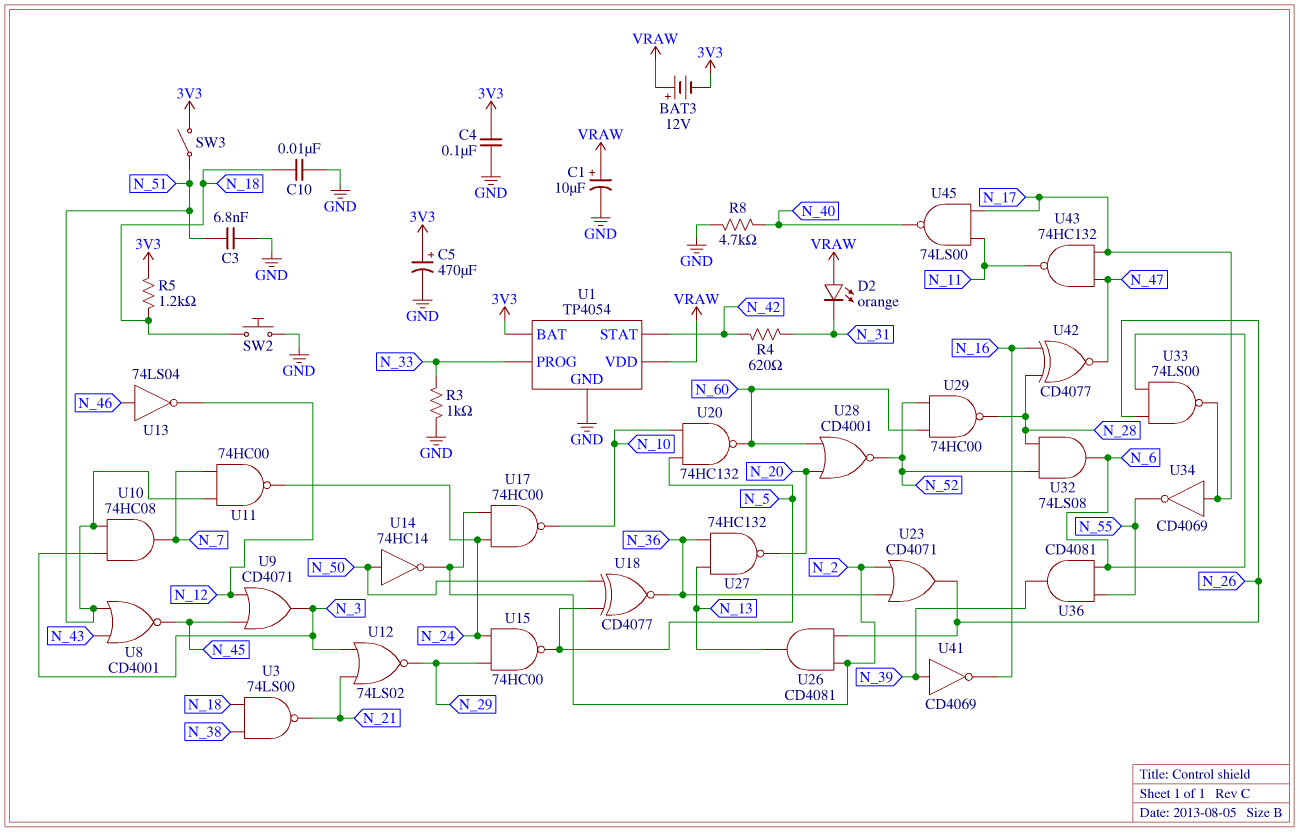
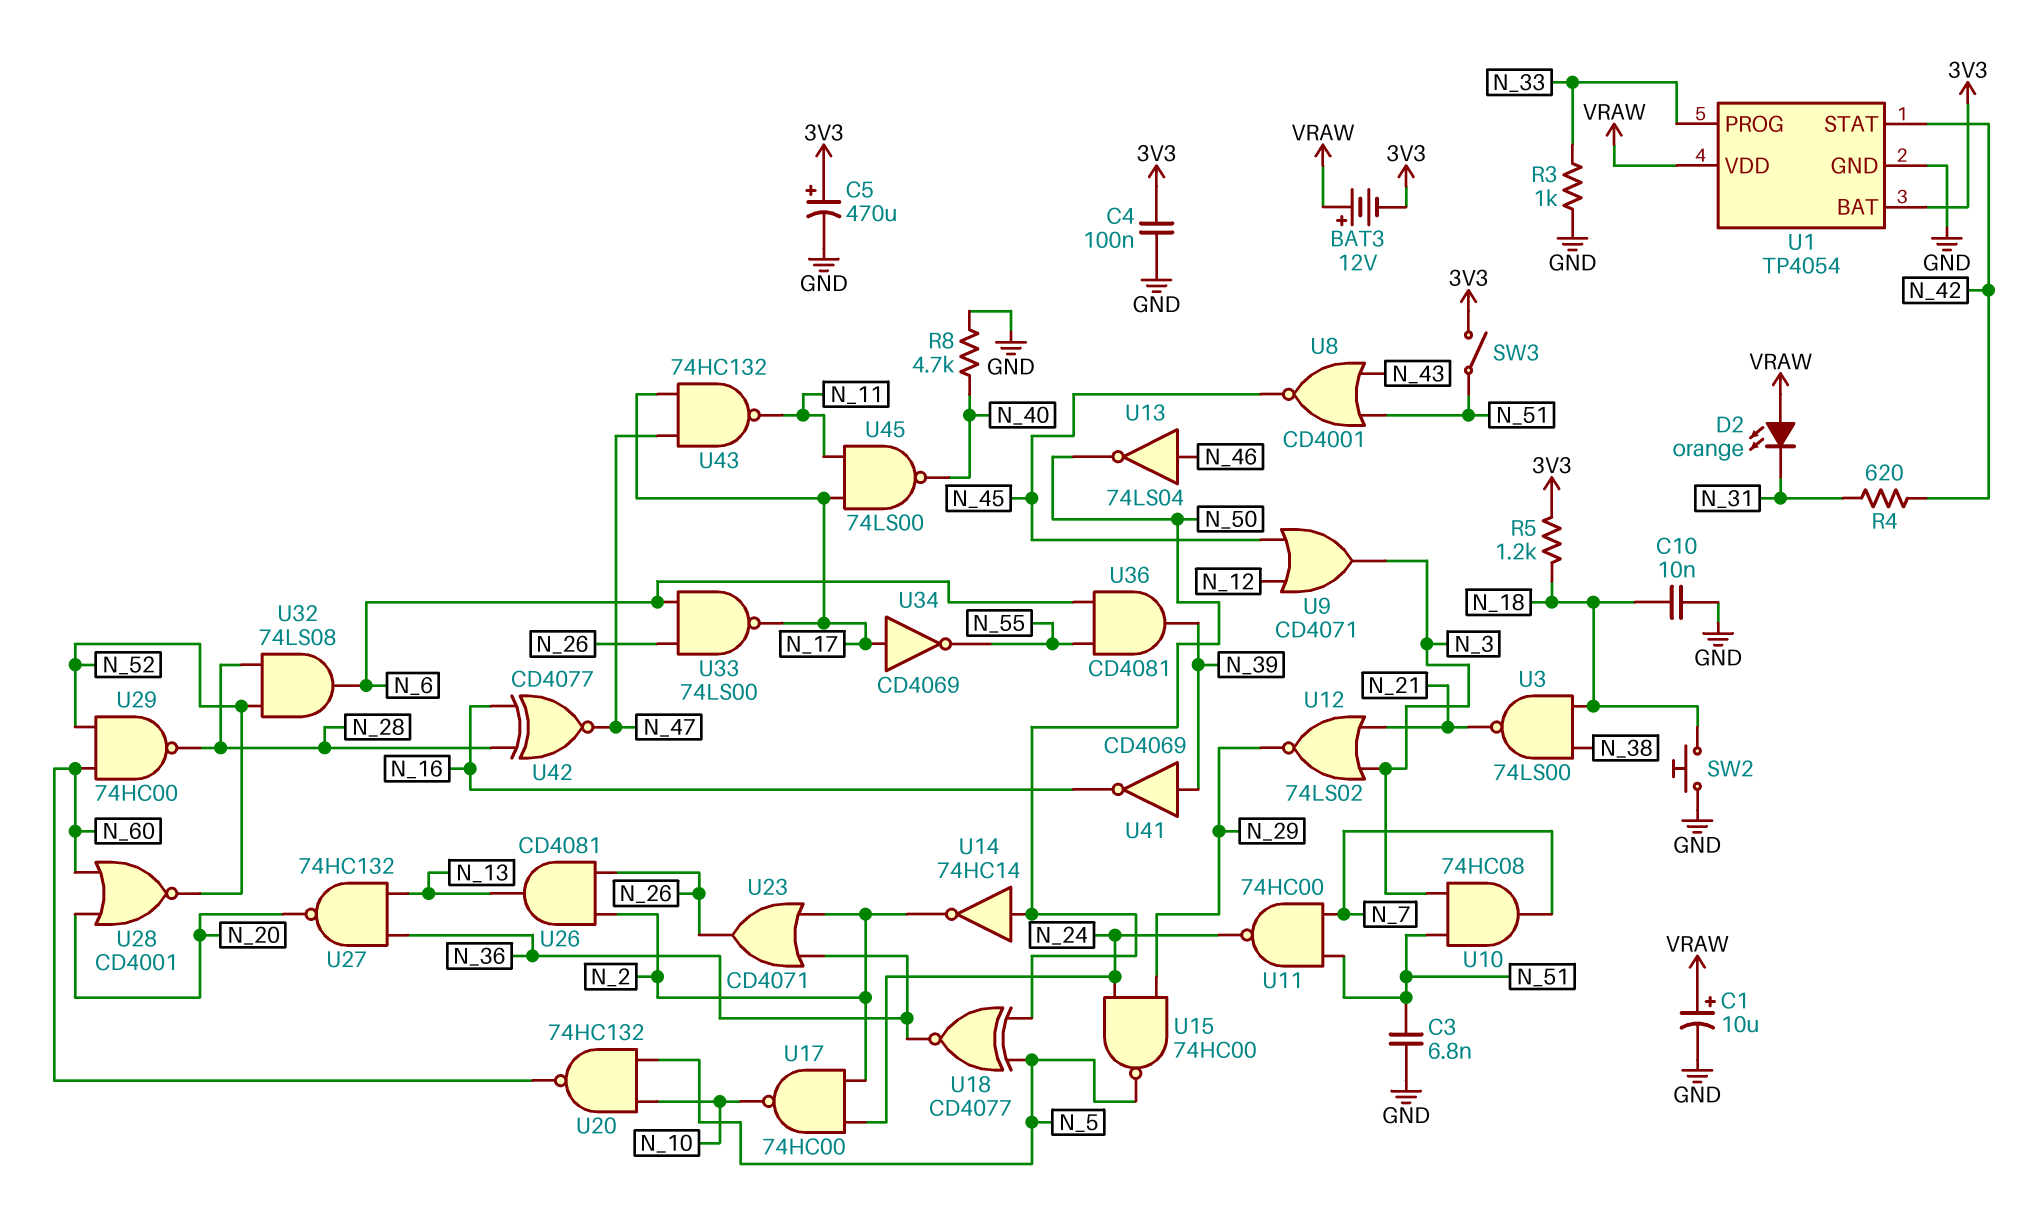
U13: NOT 74LS04 (in N_46, out N_12) -> NOT 74LS04 (in N_46, out N_50)

